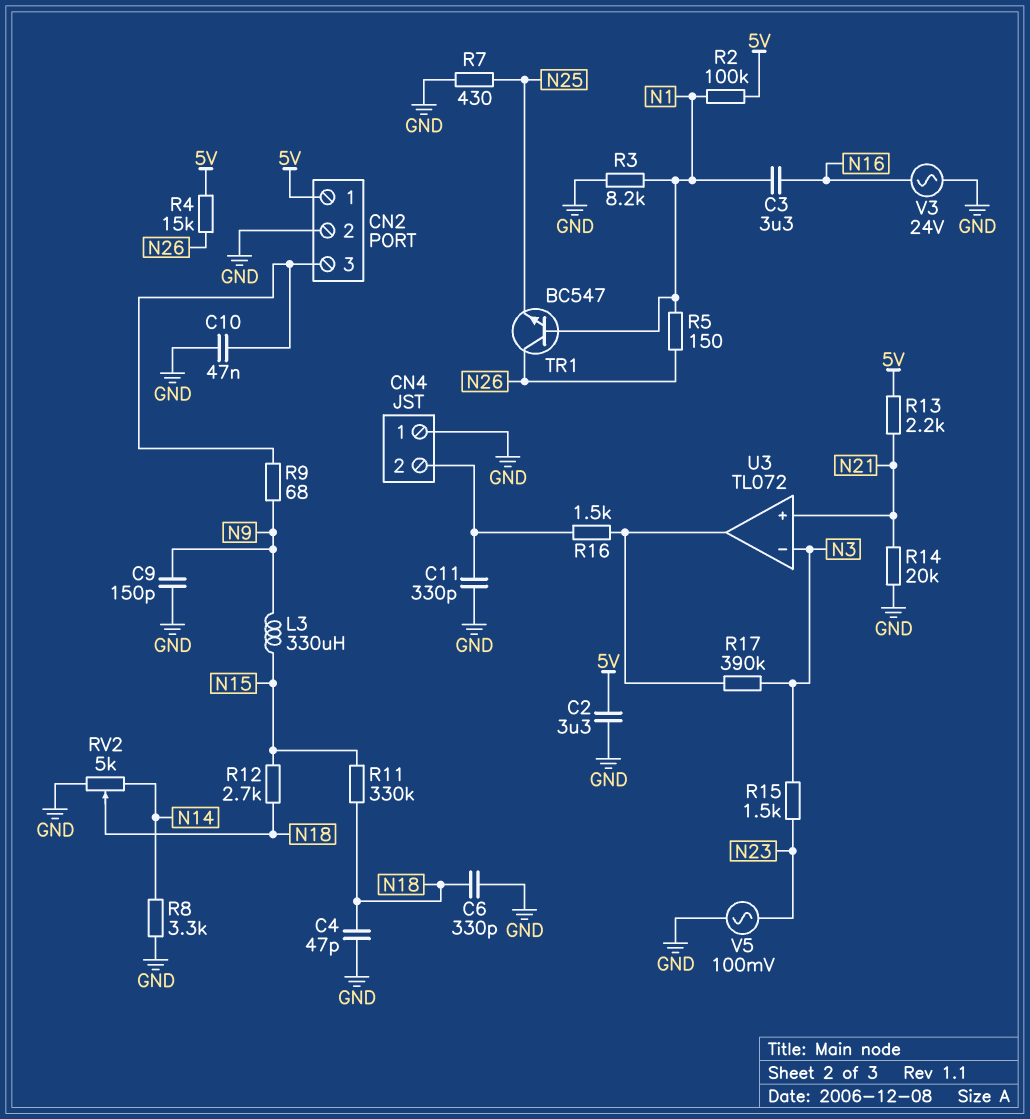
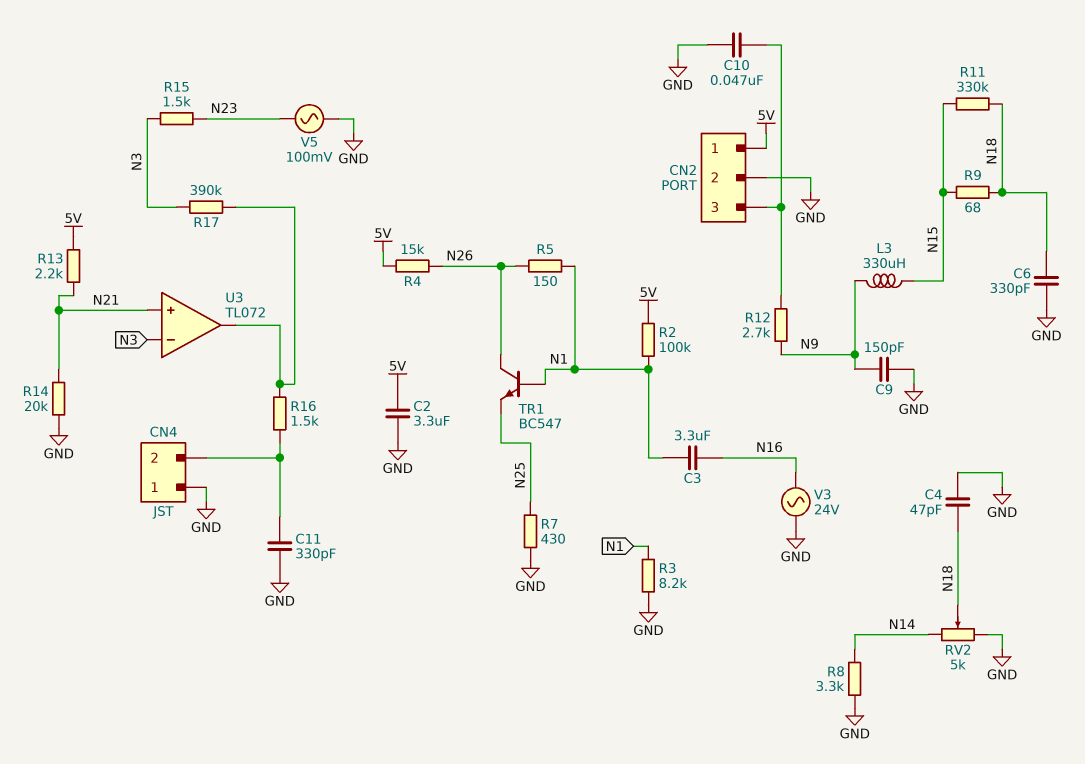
R9: 68 (CN2/3, N9) -> 68 (N15, N18)
R12: 2.7k (N15, N18) -> 2.7k (CN2/3, N9)

